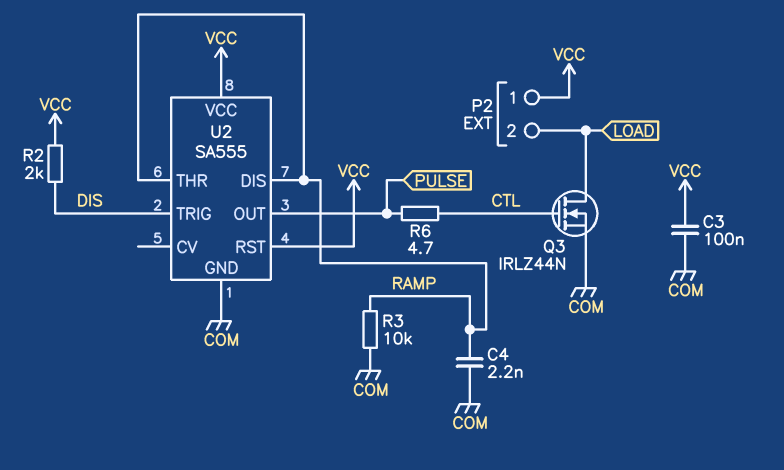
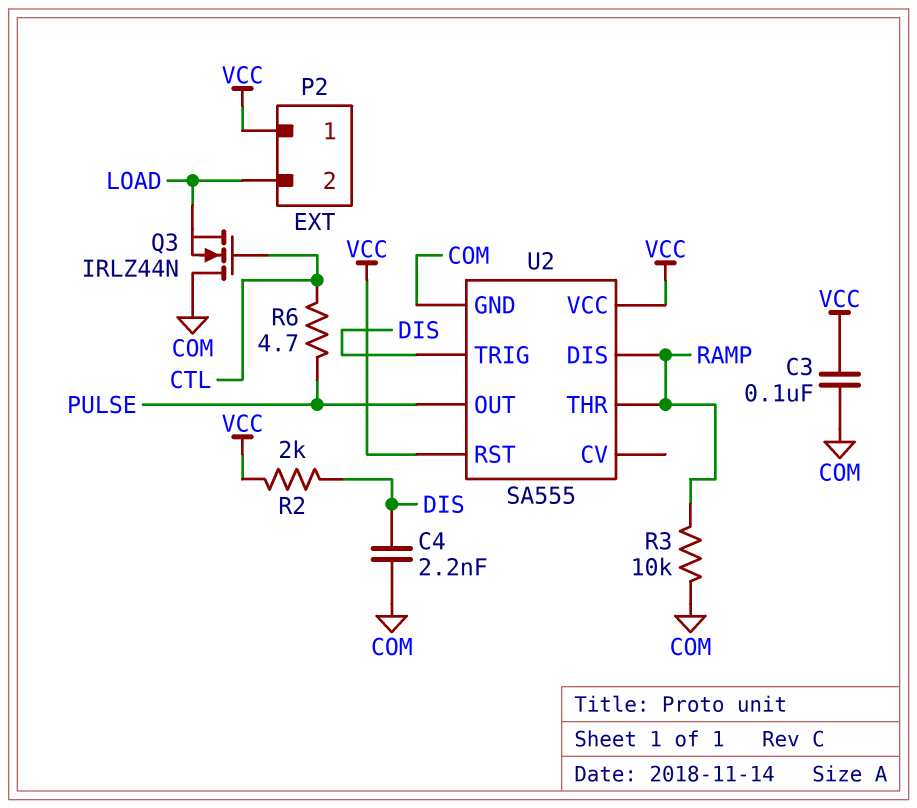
C4: 2.2nF (COM, RAMP) -> 2.2nF (COM, DIS)
Q3: NMOS IRLZ44N (G CTL, D LOAD, S COM) -> NMOS IRLZ44N (G CTL, D COM, S LOAD)

